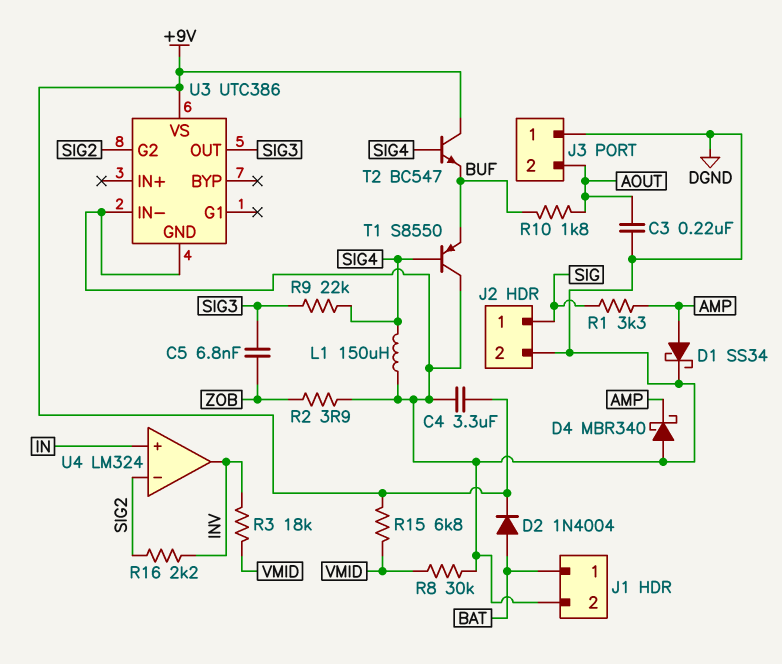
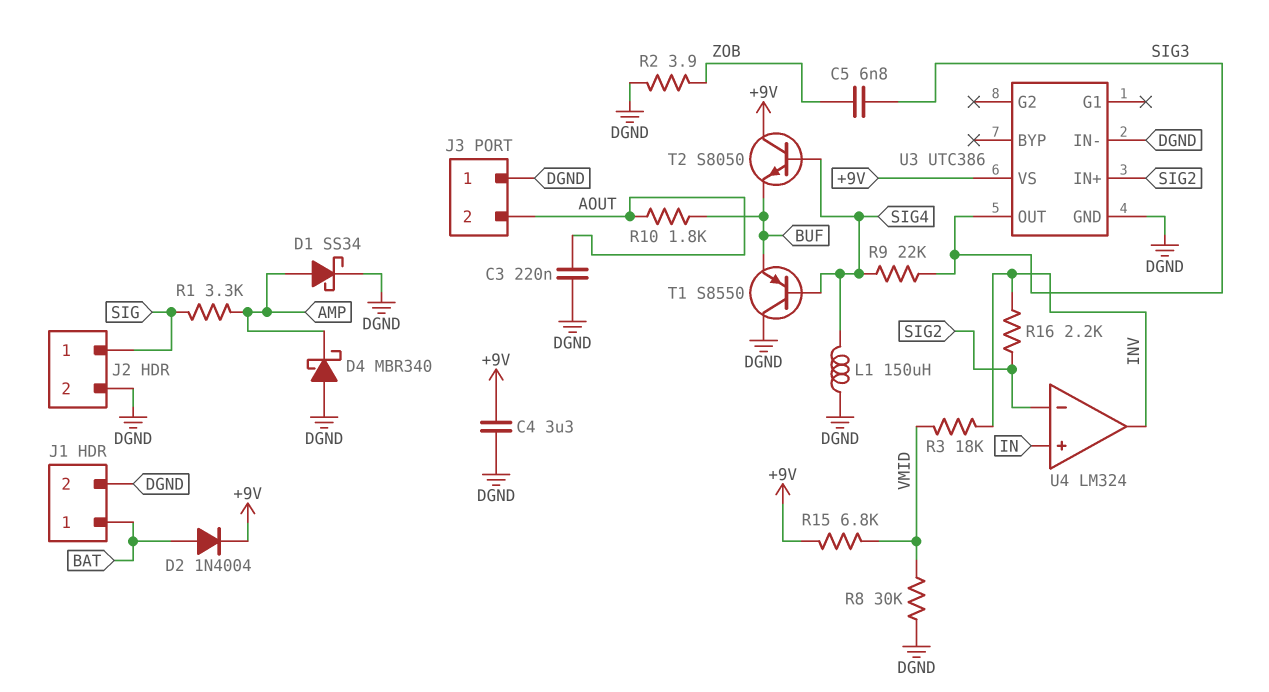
T2: NPN BC547 (B SIG4, C +9V, E BUF) -> NPN S8050 (B SIG4, C +9V, E BUF)
U3 pin G2: SIG2 -> none
U3 pin IN+: none -> SIG2

